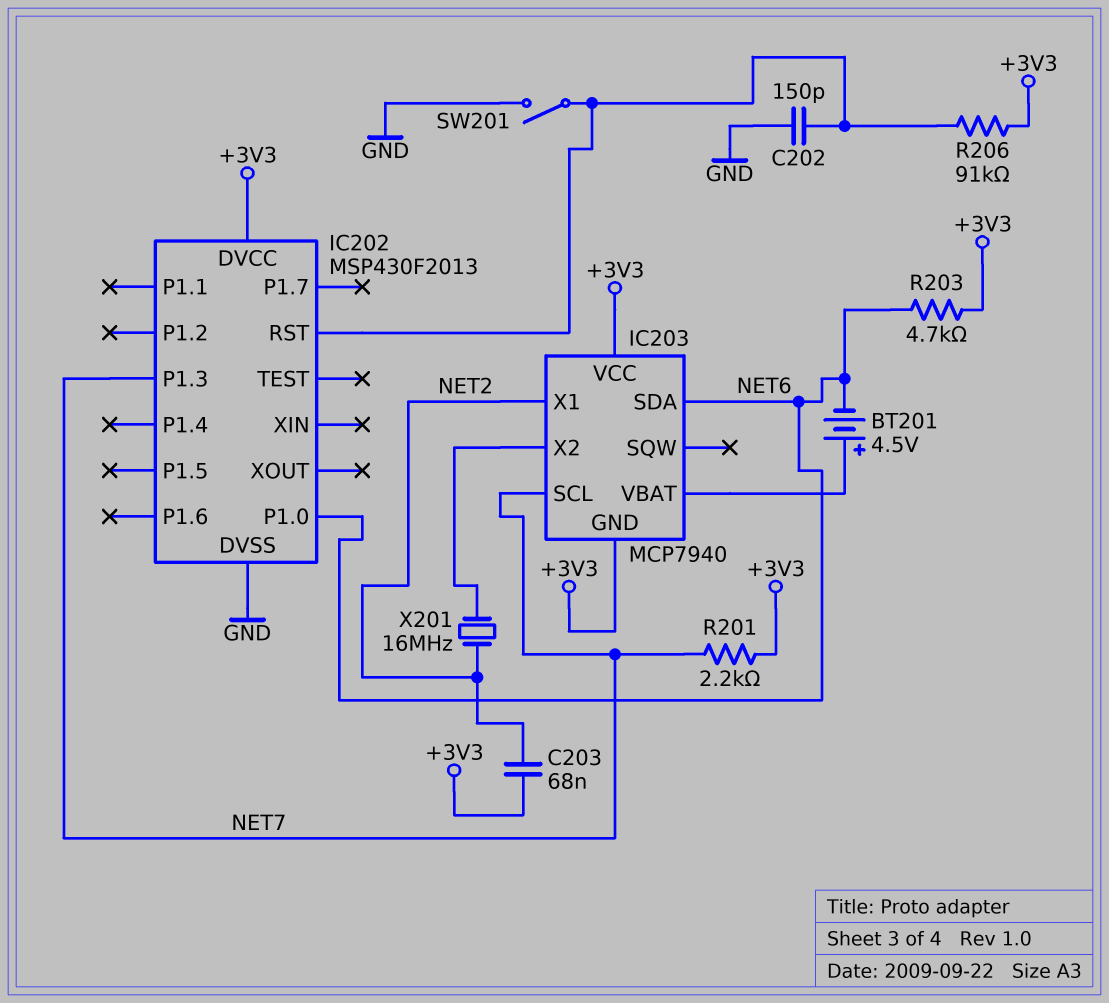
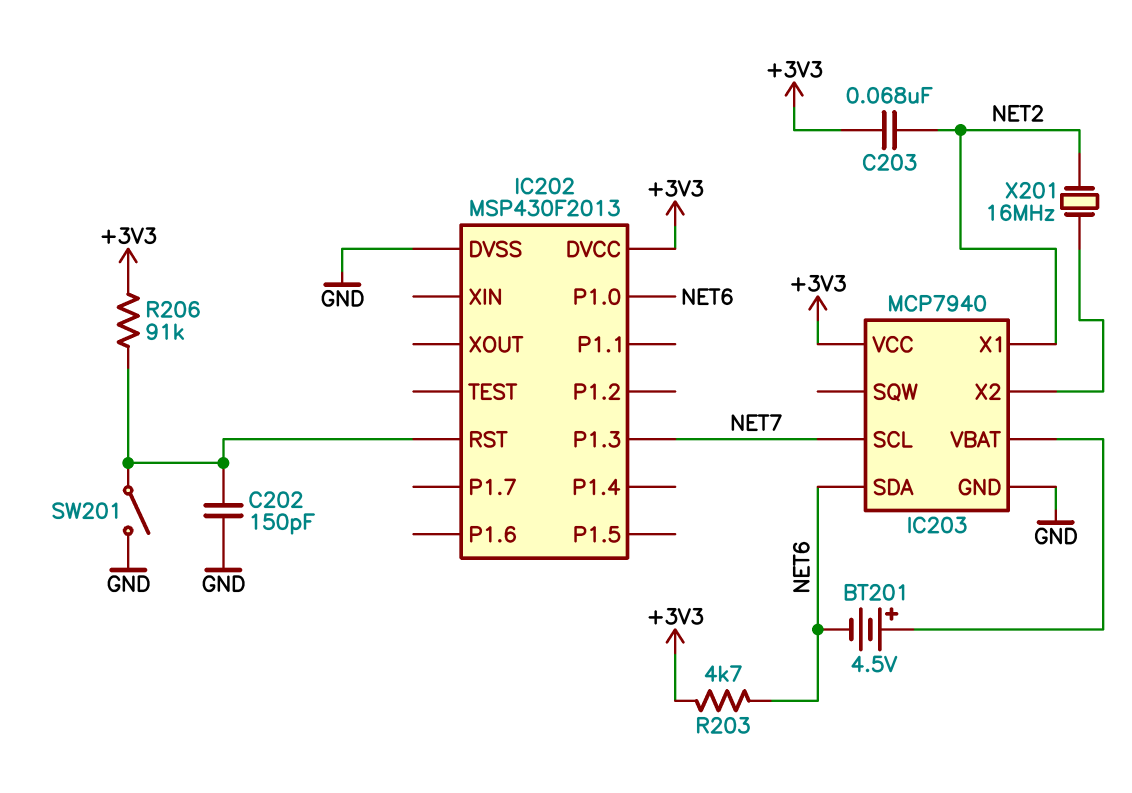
IC203 pin GND: +3V3 -> GND
R201: 2.2k (+3V3, NET7) -> none

